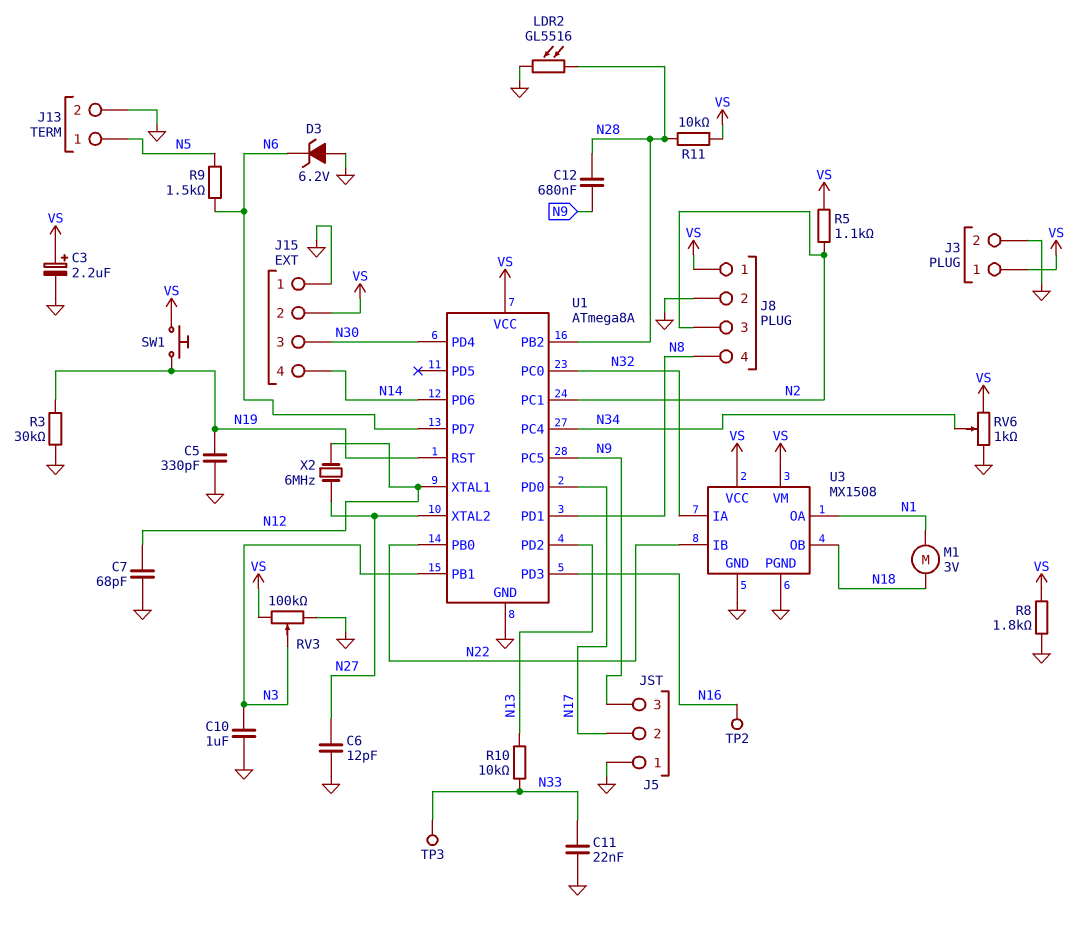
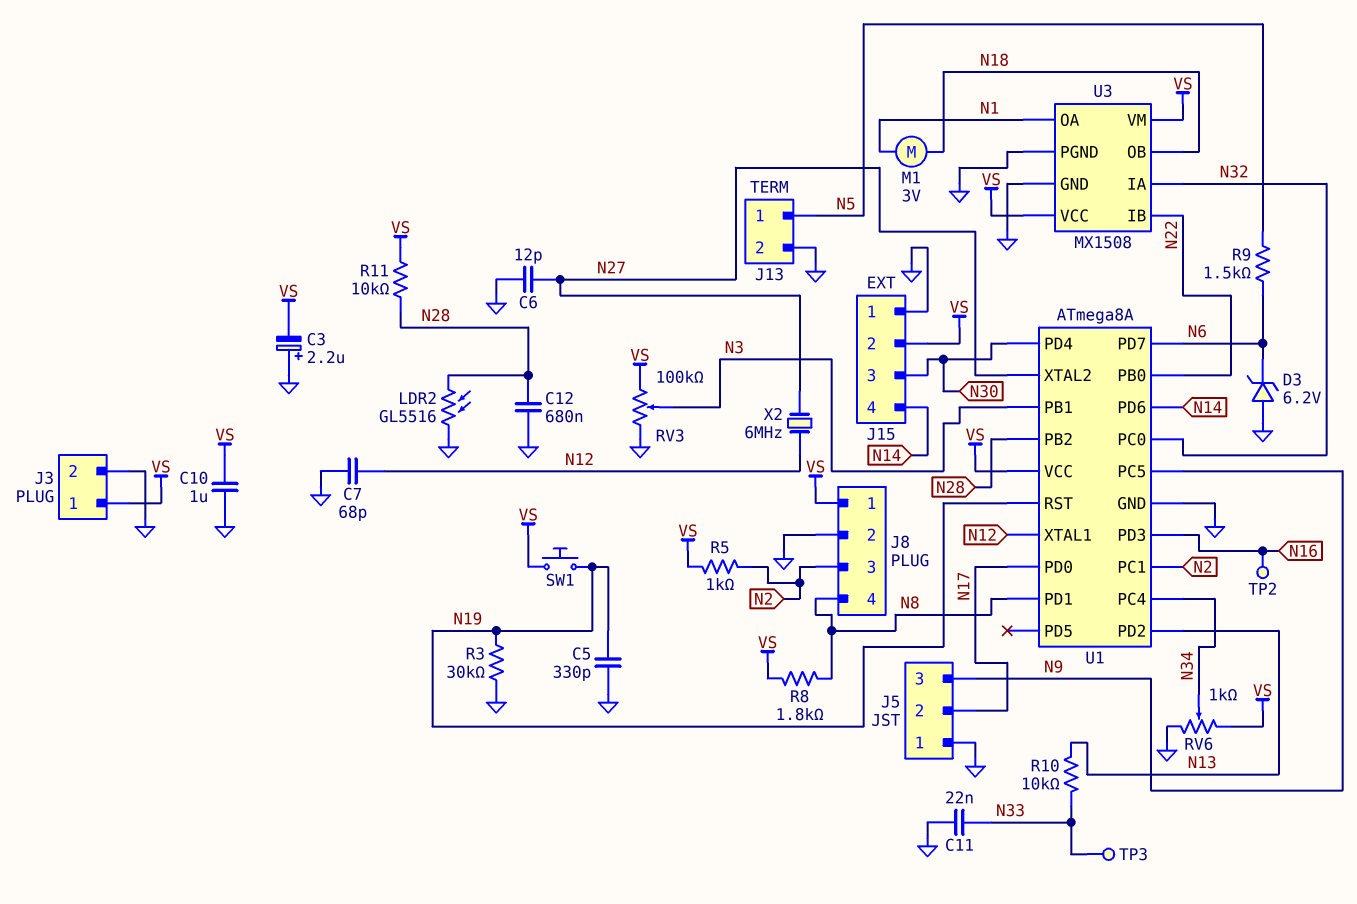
C3: 2.2uF (plus VS, minus GND) -> 2.2uF (plus GND, minus VS)
C10: 1uF (GND, N3) -> 1uF (GND, VS)
C12: 680nF (N9, N28) -> 680nF (GND, N28)
R5: 1.1k (N2, VS) -> 1k (N2, VS)
R8: 1.8k (GND, VS) -> 1.8k (N8, VS)

